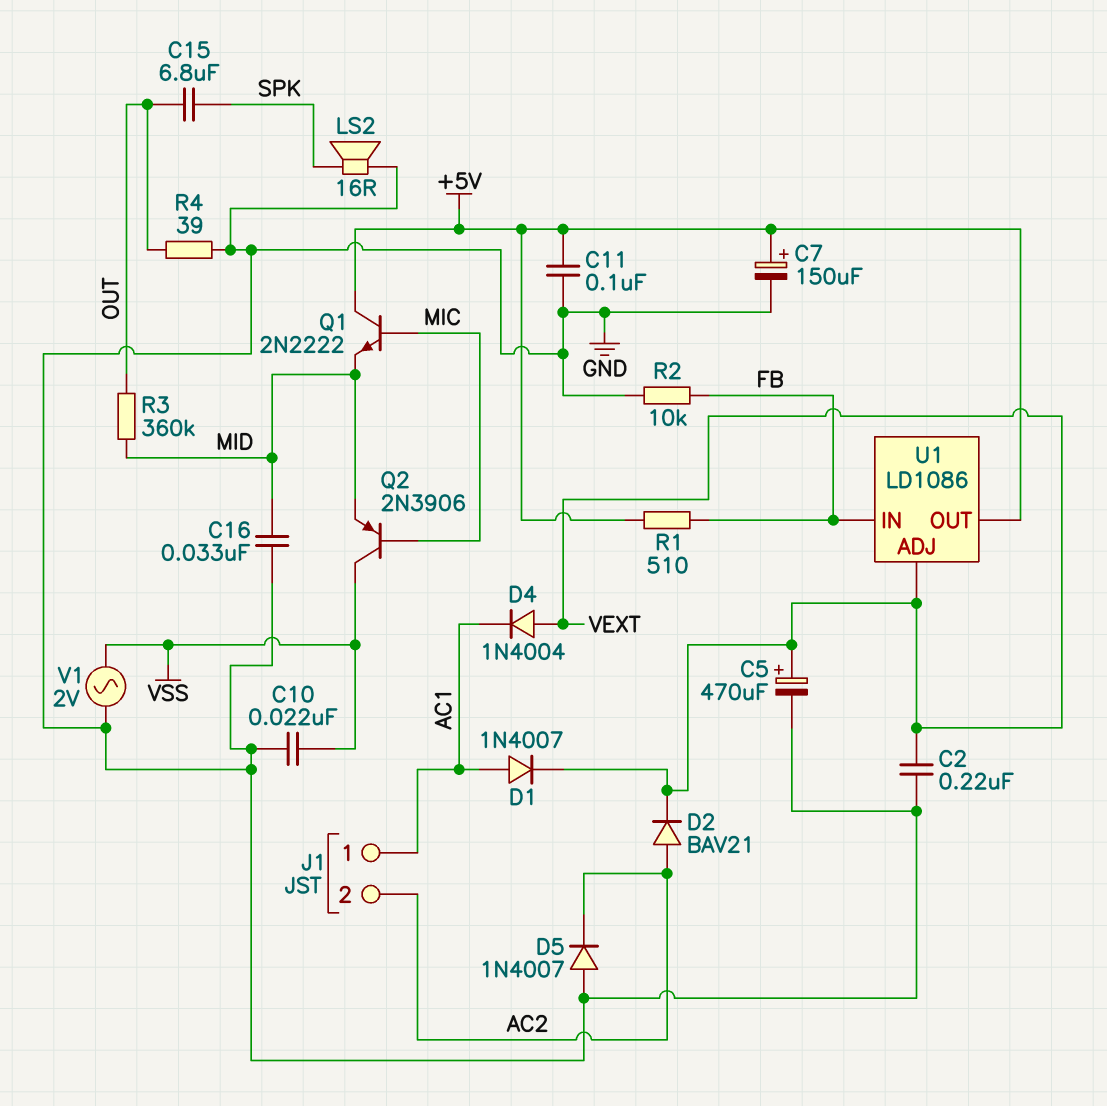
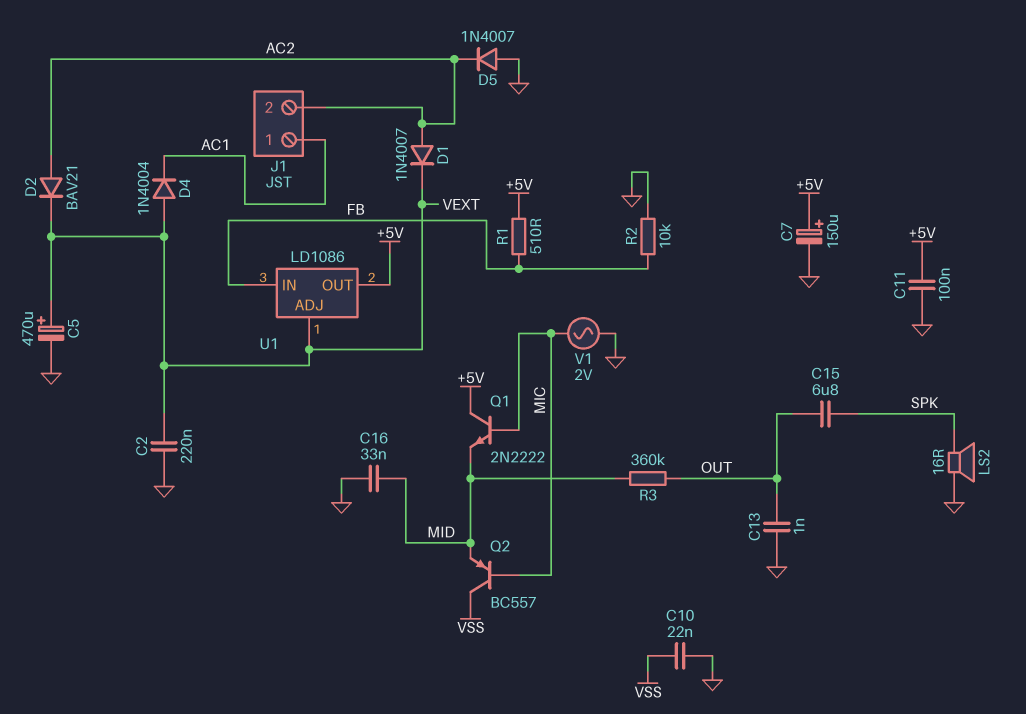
C13: none -> 1nF (GND, OUT)
D1: diode 1N4007 (A AC1, K VEXT) -> diode 1N4007 (A AC2, K VEXT)
Q2: PNP 2N3906 (B MIC, C VSS, E MID) -> PNP BC557 (B MIC, C VSS, E MID)
R4: 39 (GND, OUT) -> none
V1: AC 2V (GND, VSS) -> AC 2V (GND, MIC)

